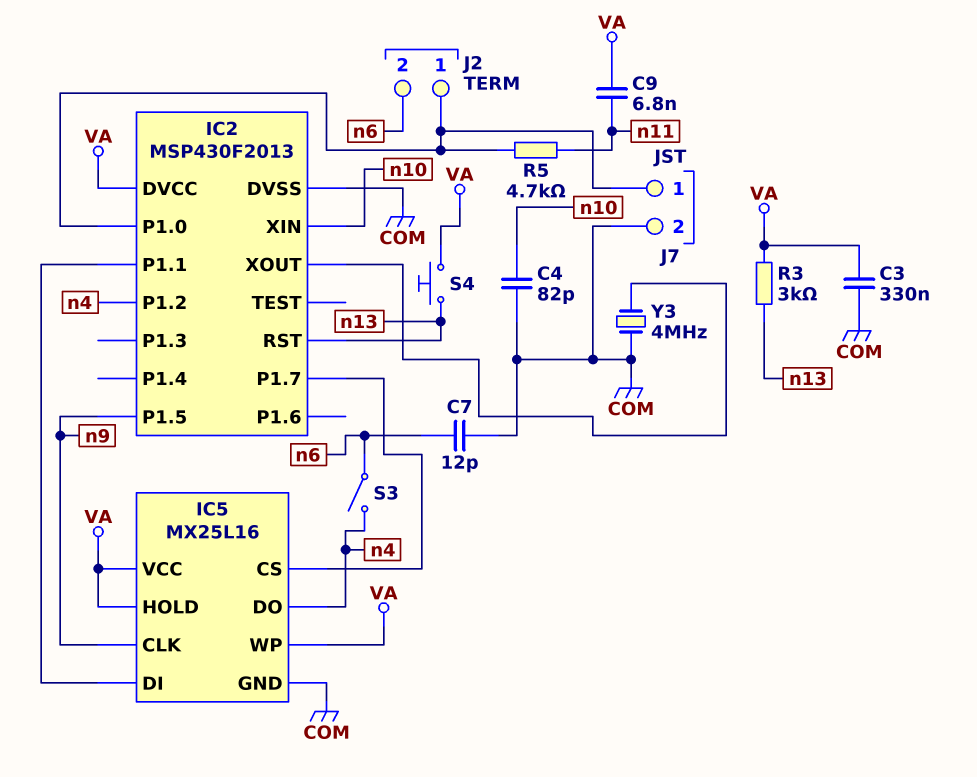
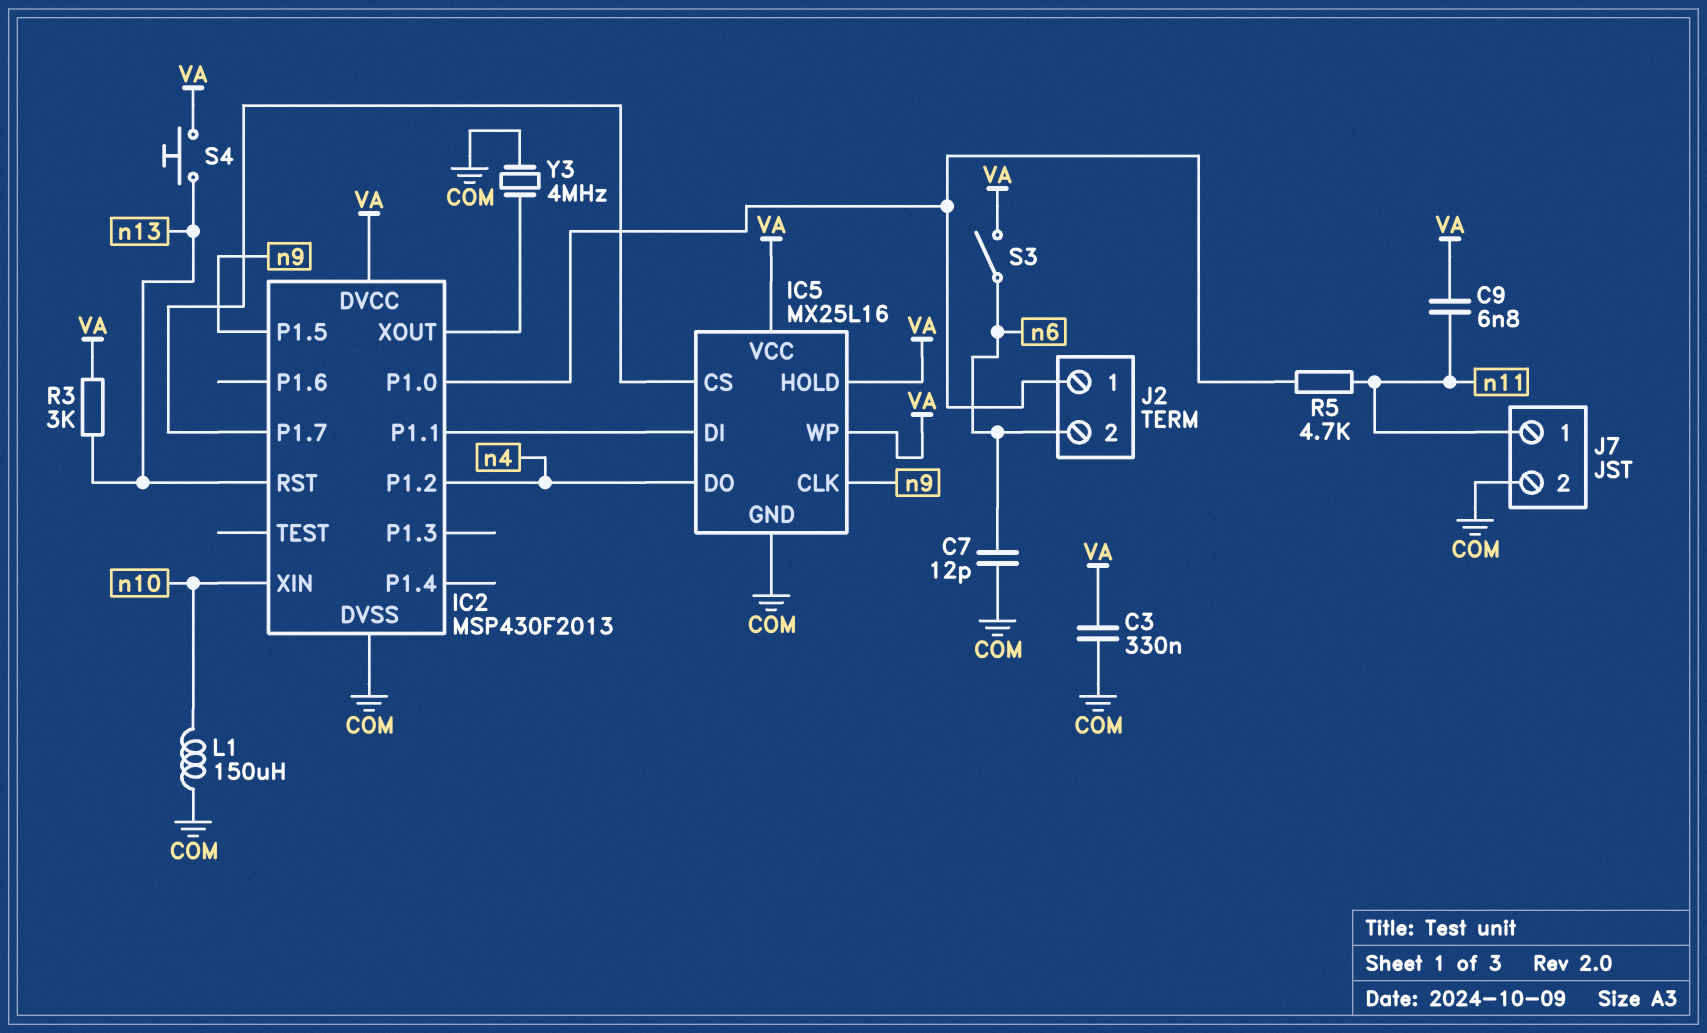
C4: 82pF (COM, n10) -> none
J7 pin 1: IC2/P1.0 -> n11
L1: none -> 150uH (COM, n10)
S3: switch (n4, n6) -> switch (VA, n6)

